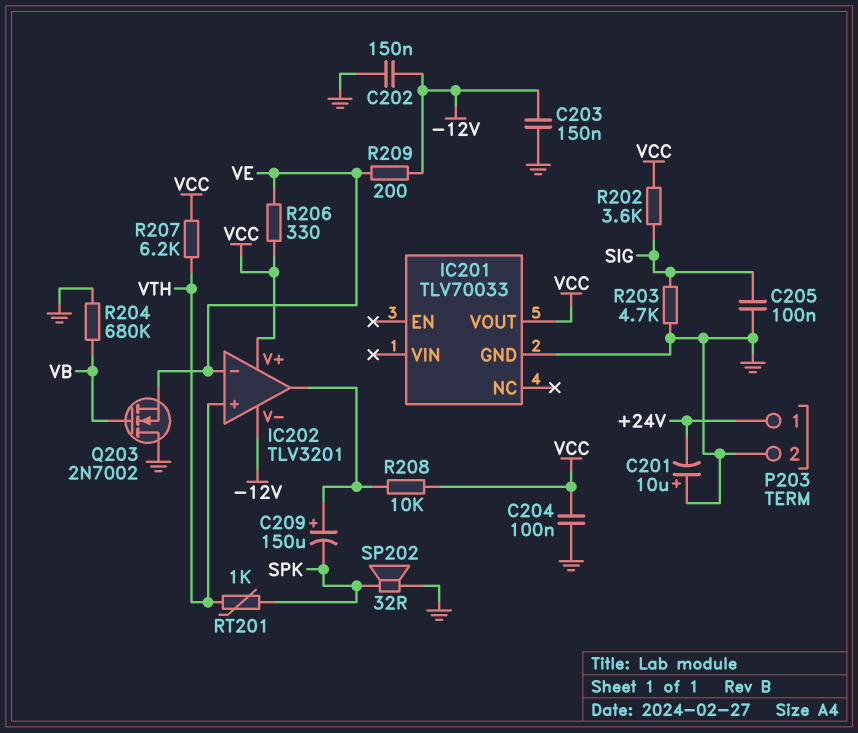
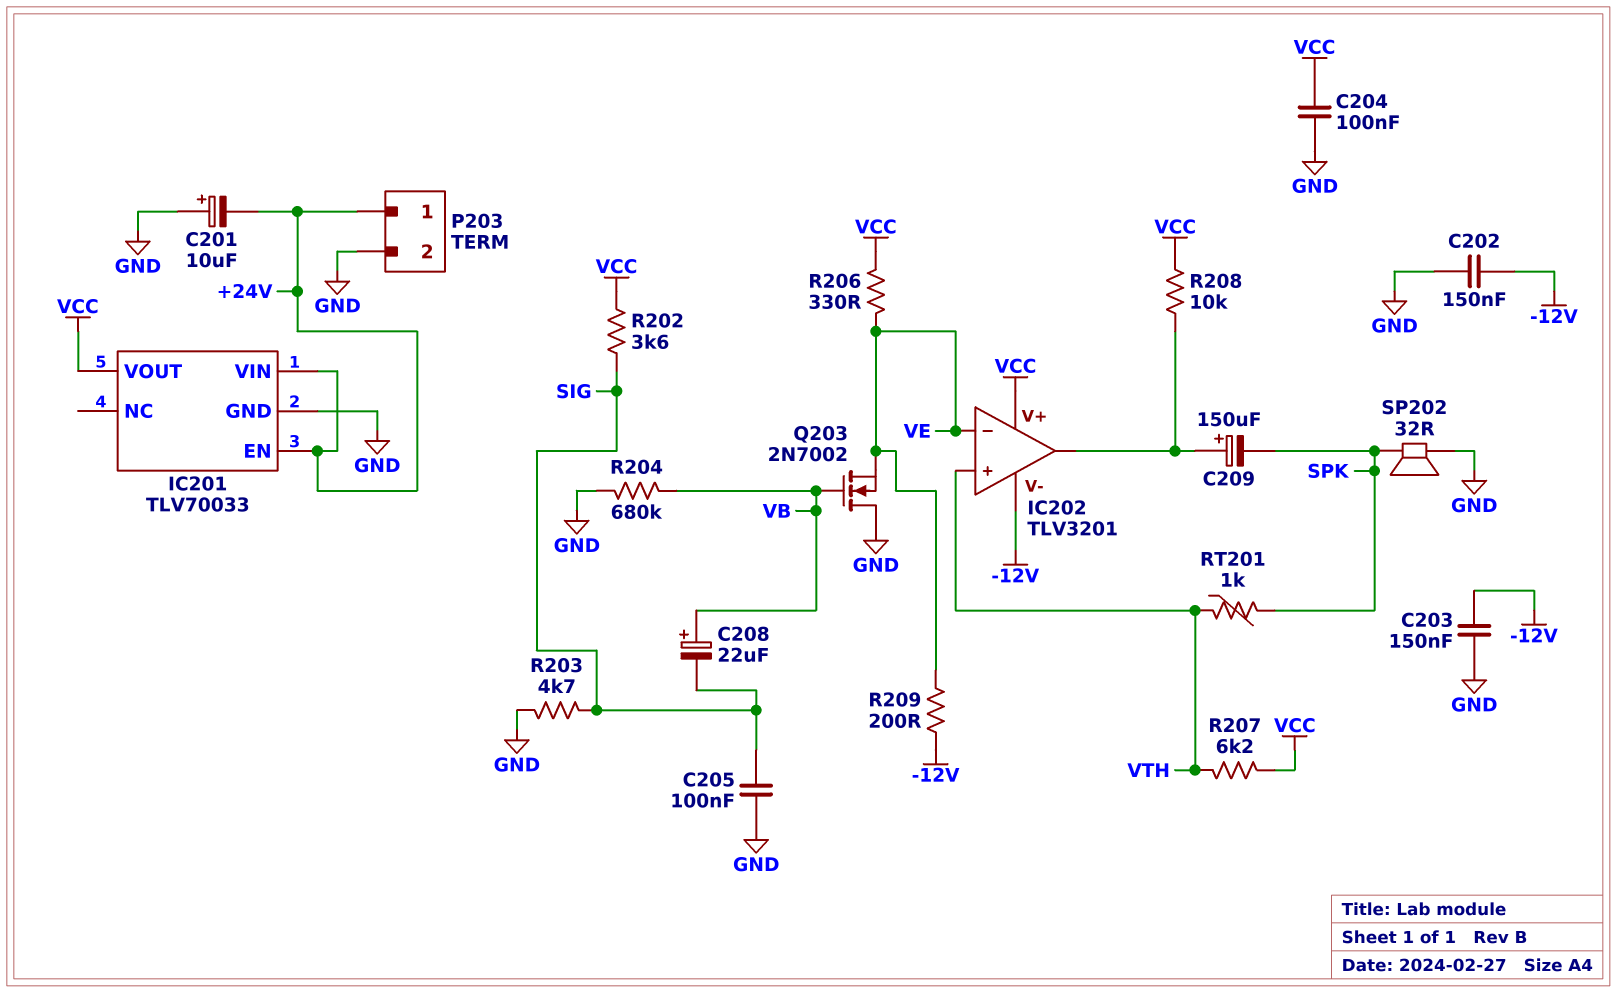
C208: none -> 22uF (plus VB, minus SIG)
IC201 pin EN: none -> +24V
IC201 pin VIN: none -> +24V

